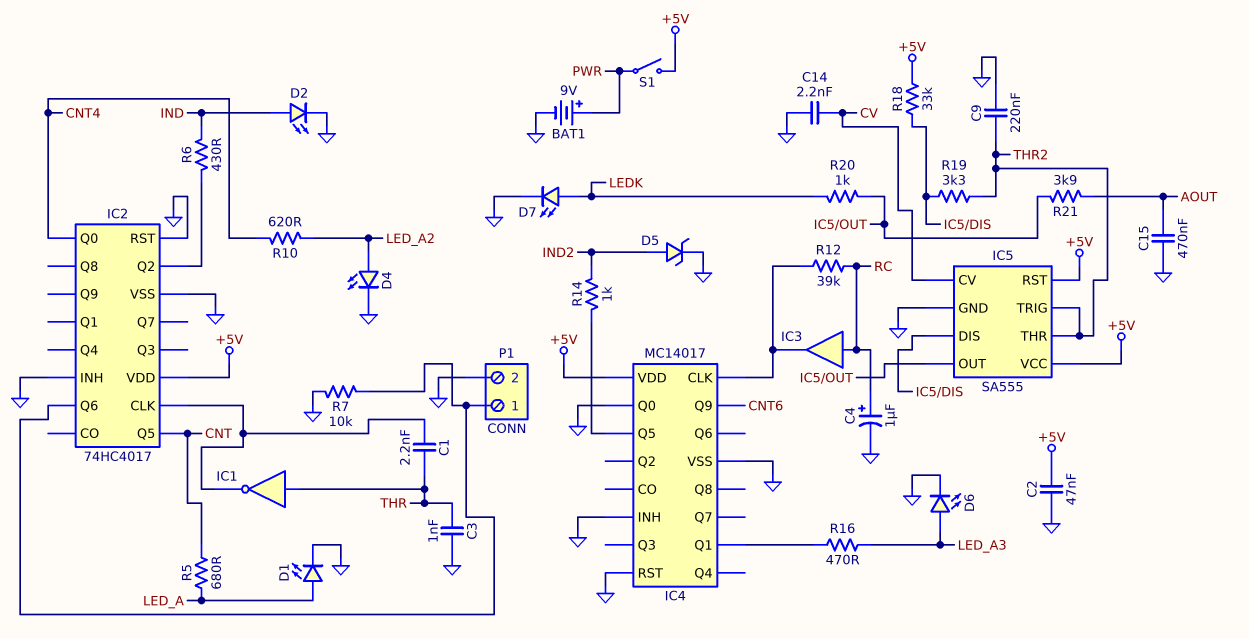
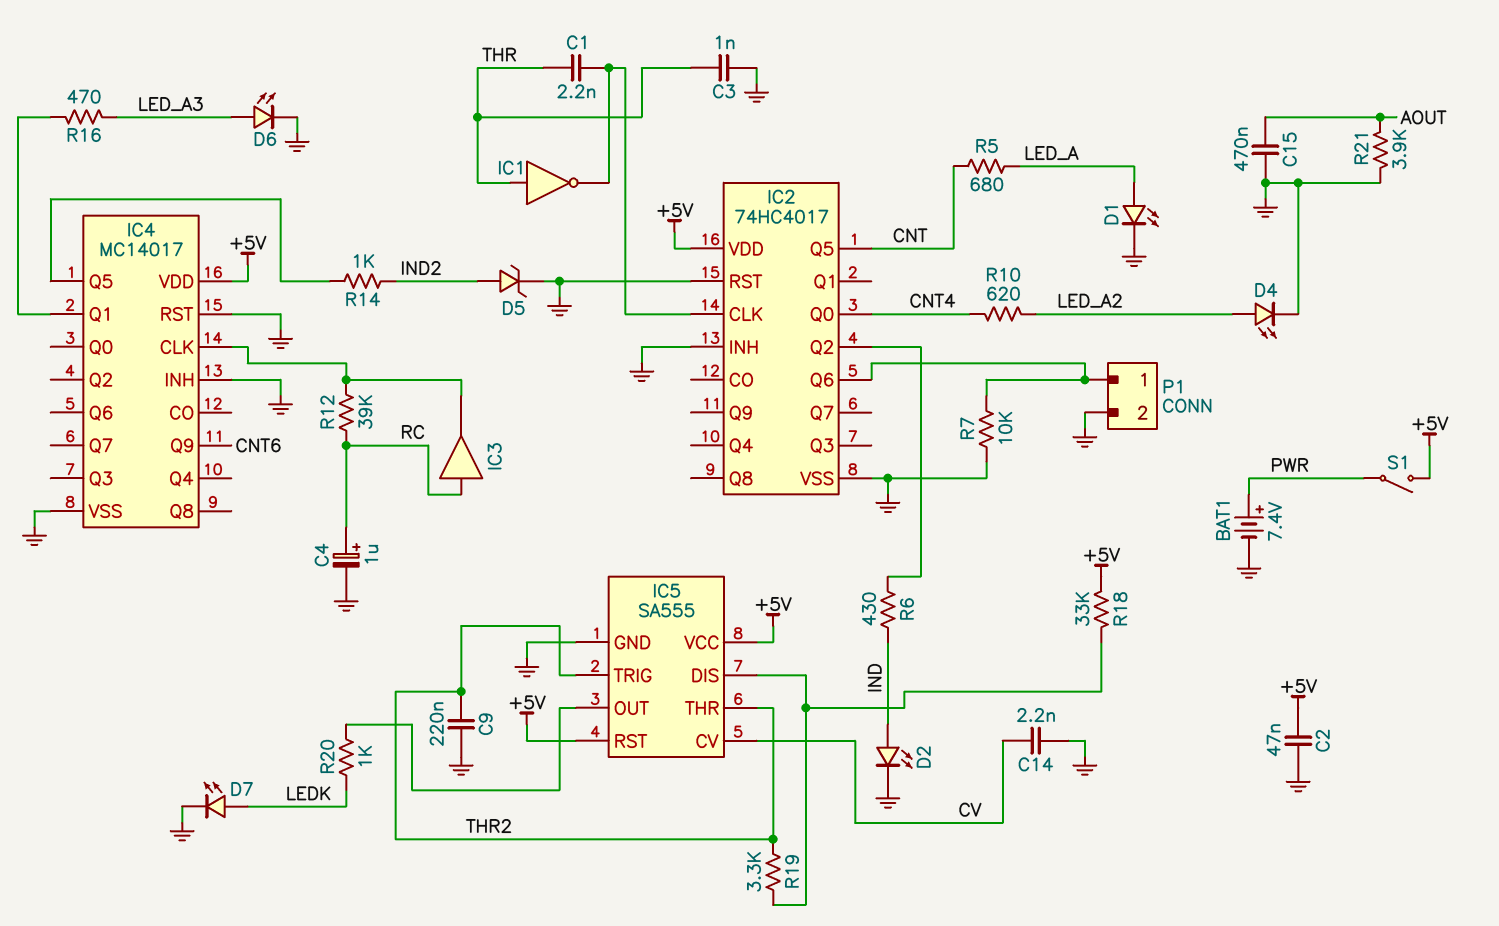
BAT1: 9V (plus PWR, minus GND) -> 7.4V (plus PWR, minus GND)
IC4 pin Q0: GND -> none
R21: 3.9k (AOUT, IC5/OUT) -> 3.9k (AOUT, GND)

